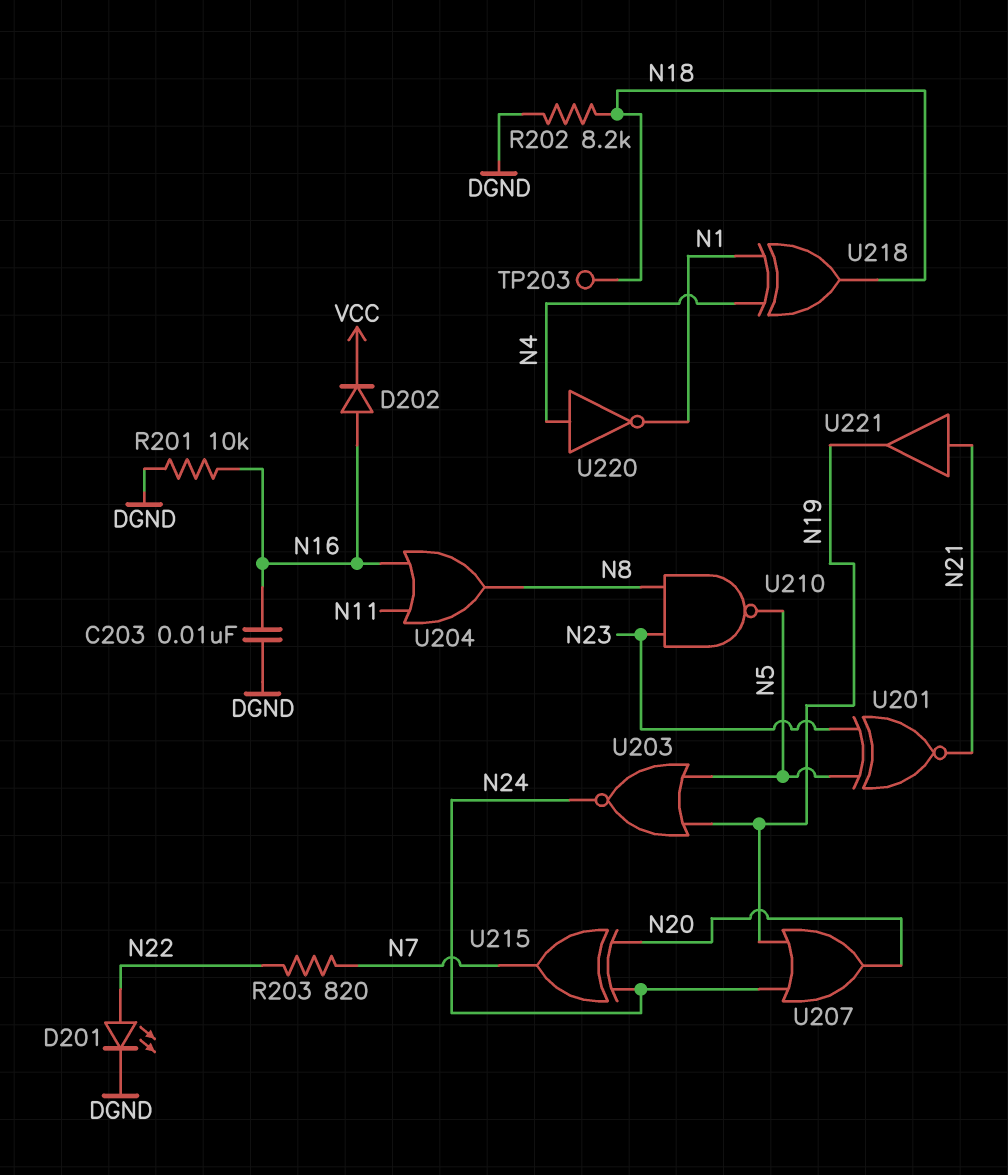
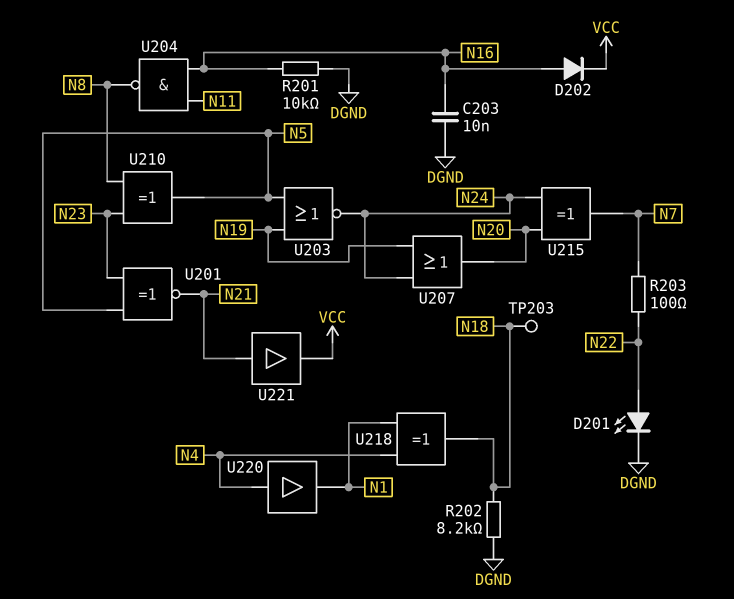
R203: 820 (N7, N22) -> 100 (N7, N22)
U204: OR (in N11, in N16, out N8) -> NAND (in N11, in N16, out N8)
U210: NAND (in N8, in N23, out N5) -> XOR (in N8, in N23, out N5)
U220: NOT (in N4, out N1) -> buffer (in N4, out N1)
U221: buffer (in N21, out N19) -> buffer (in N21, out VCC)

